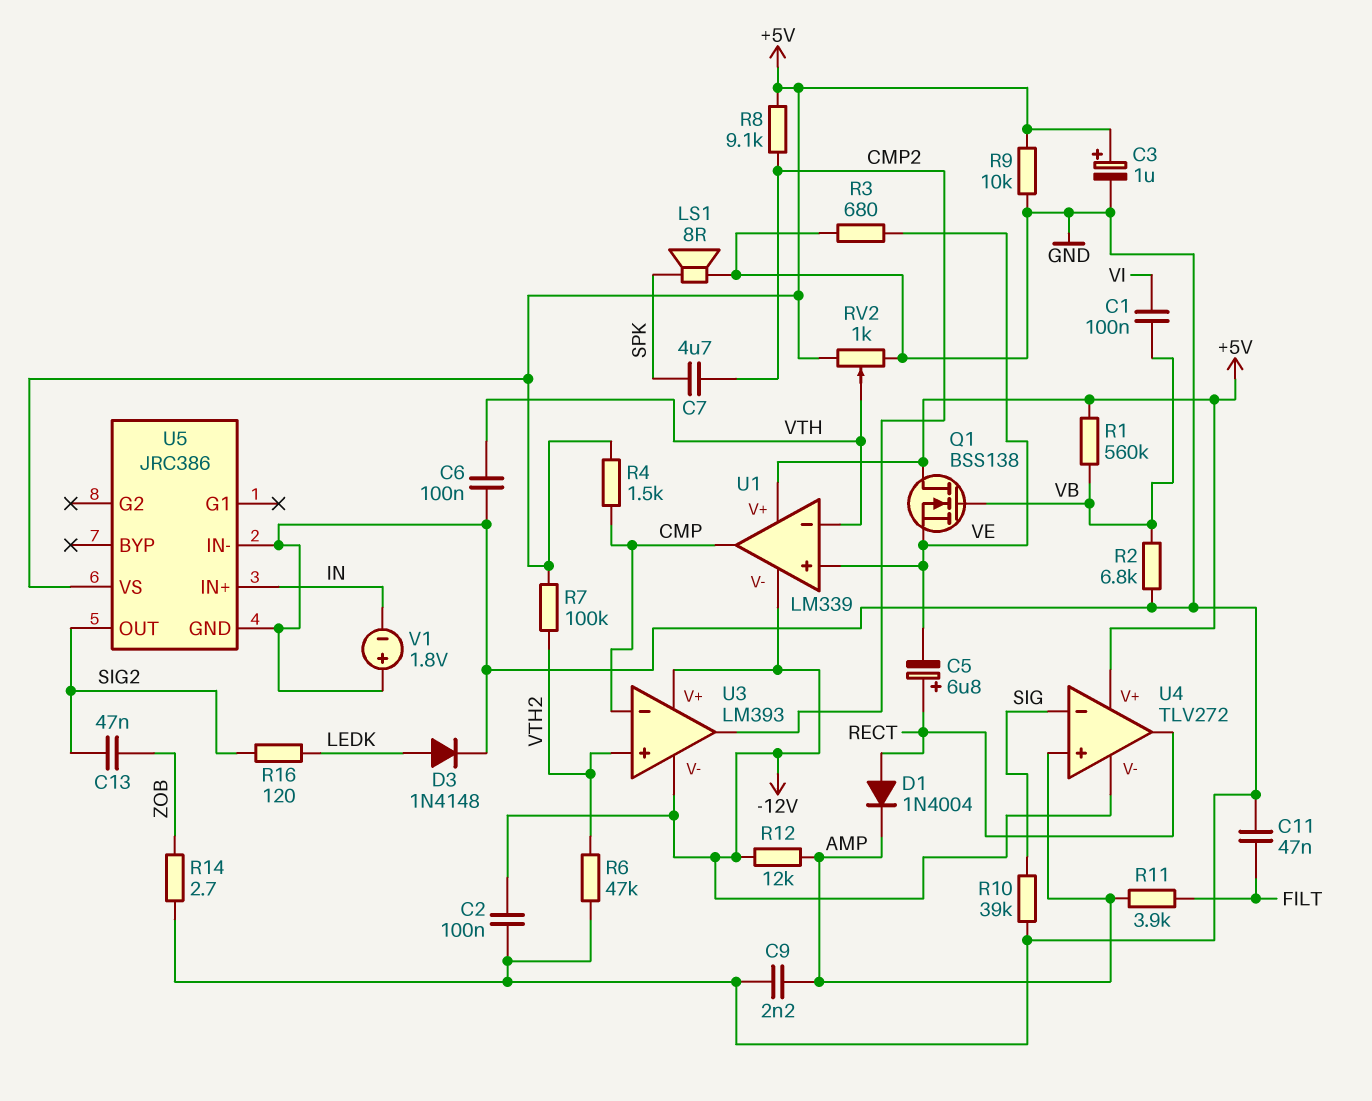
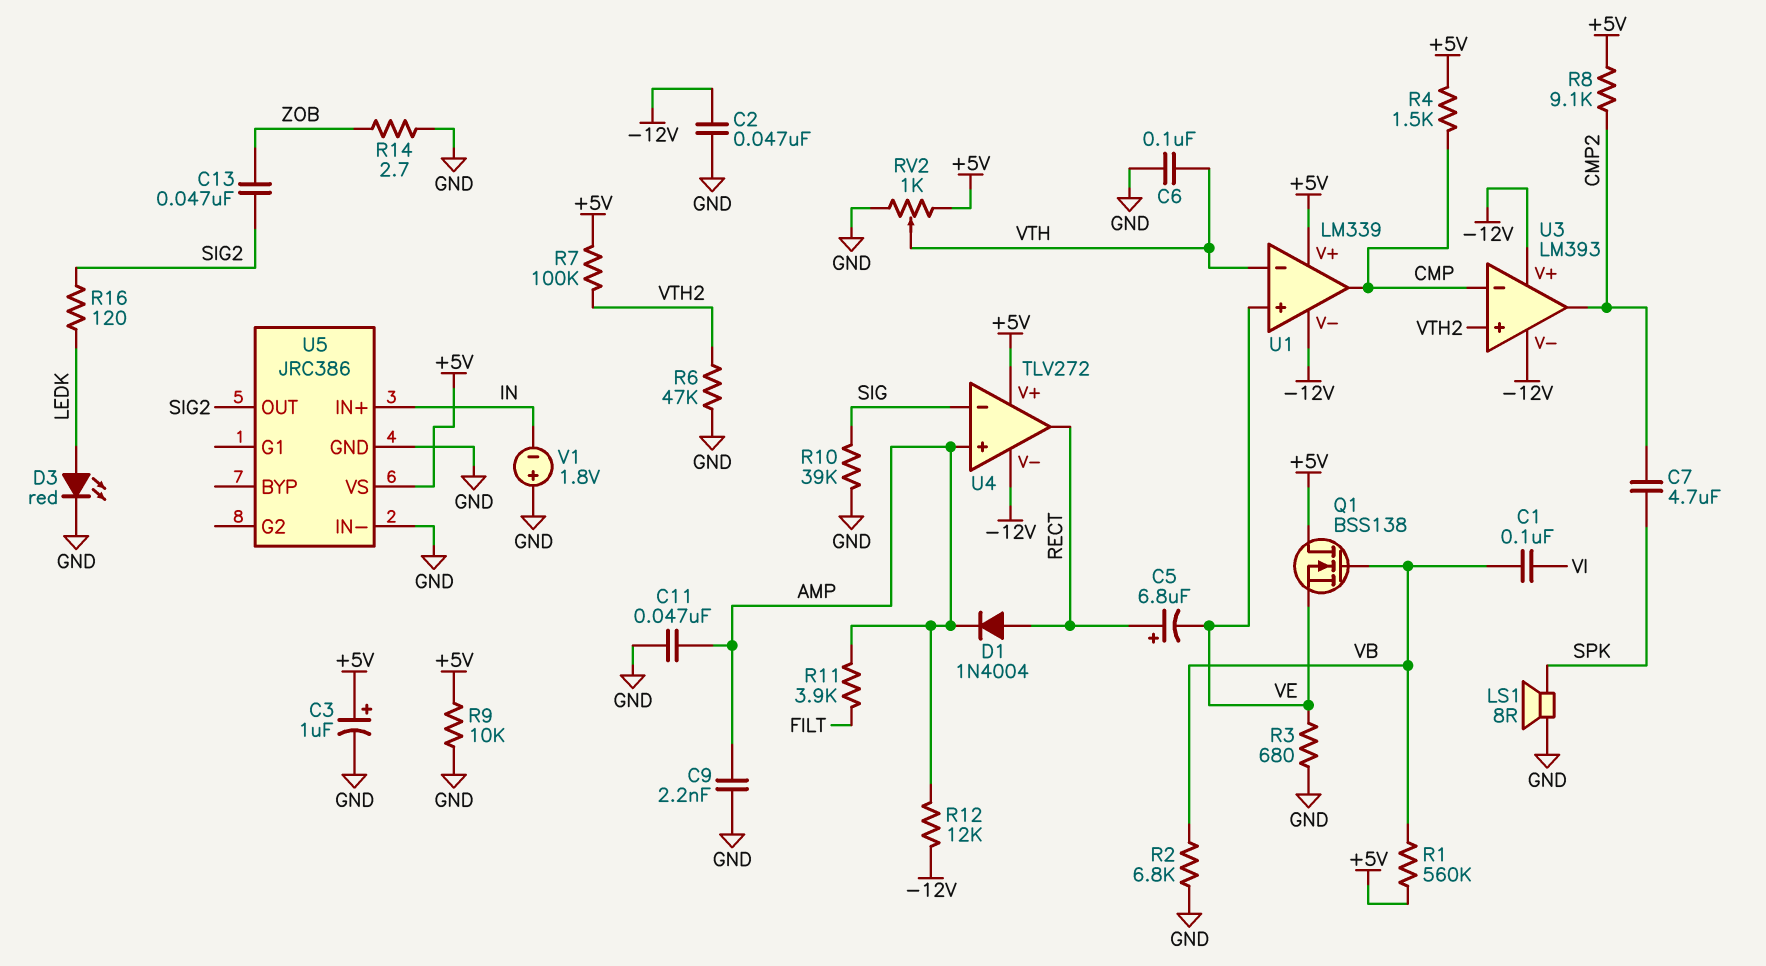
C2: 100nF (-12V, GND) -> 47nF (-12V, GND)
C11: 47nF (FILT, GND) -> 47nF (AMP, GND)
D3: diode 1N4148 (A LEDK, K GND) -> LED red (A LEDK, K GND)

